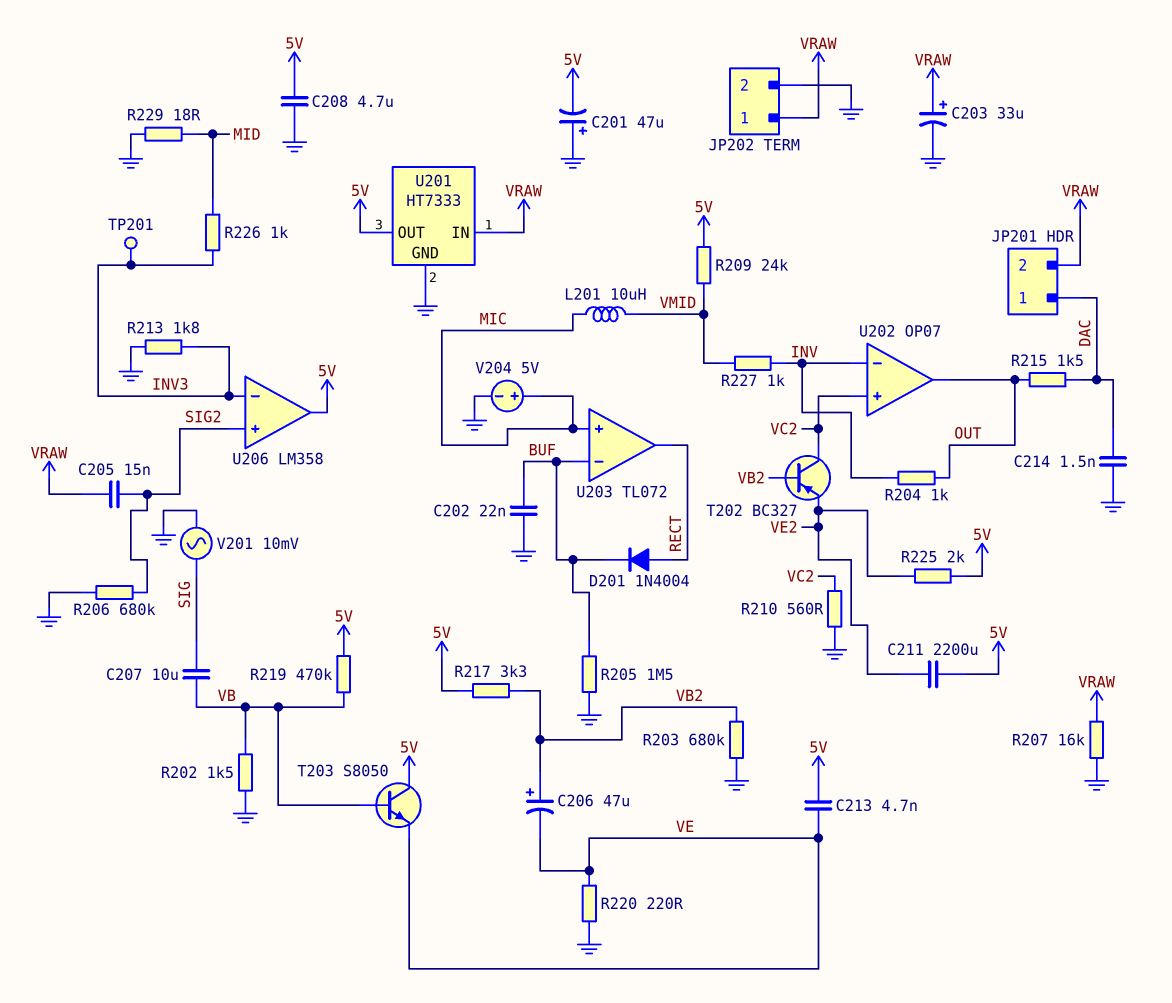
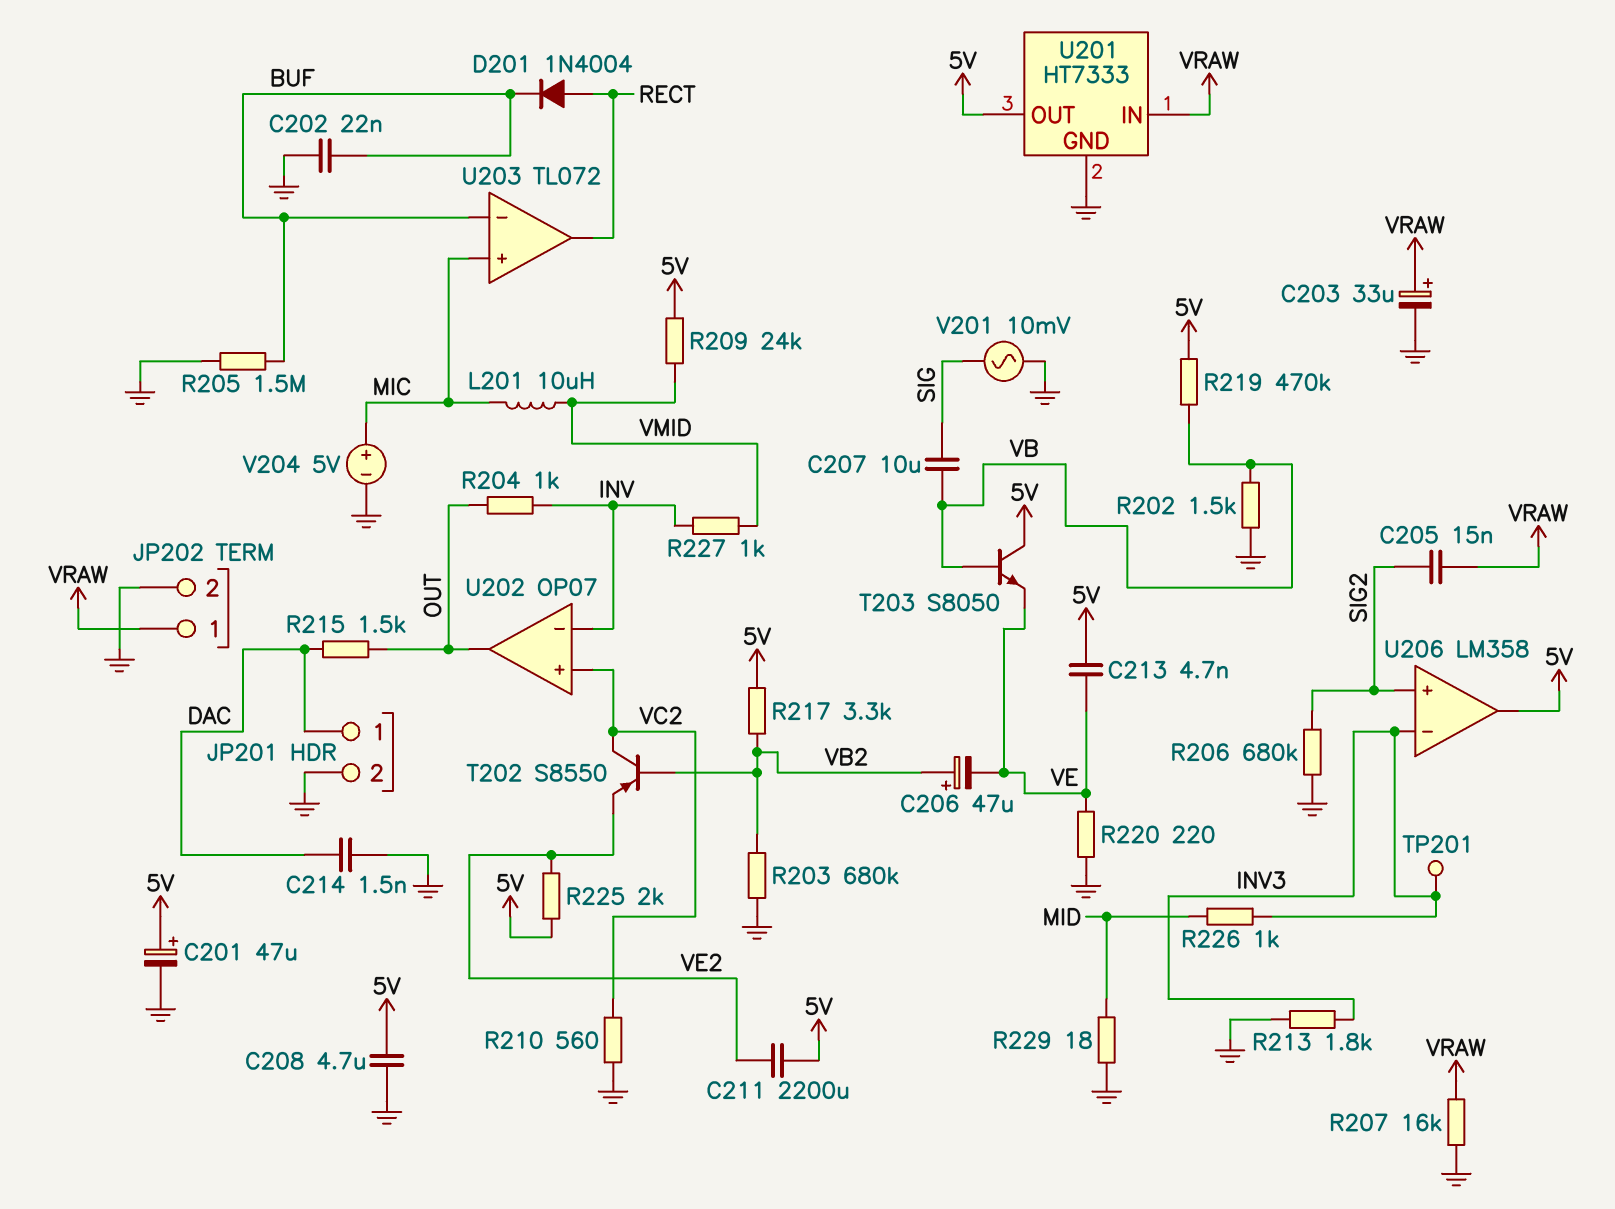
C201: 47uF (plus GND, minus 5V) -> 47uF (plus 5V, minus GND)
JP201 pin 2: VRAW -> GND
T202: PNP BC327 (B VB2, C VC2, E VE2) -> PNP S8550 (B VB2, C VC2, E VE2)

